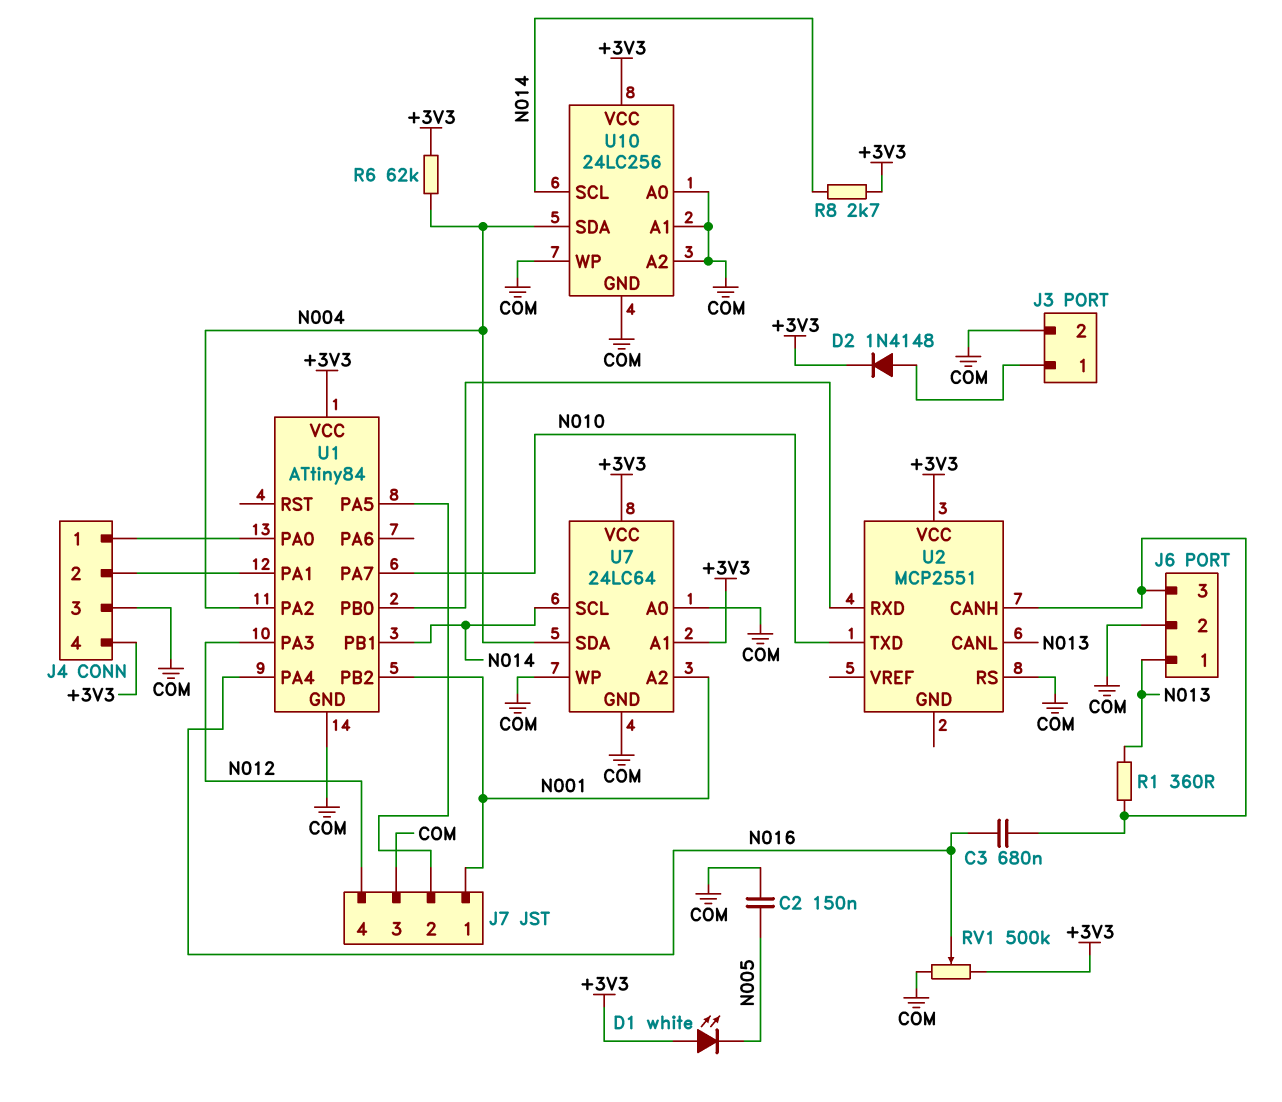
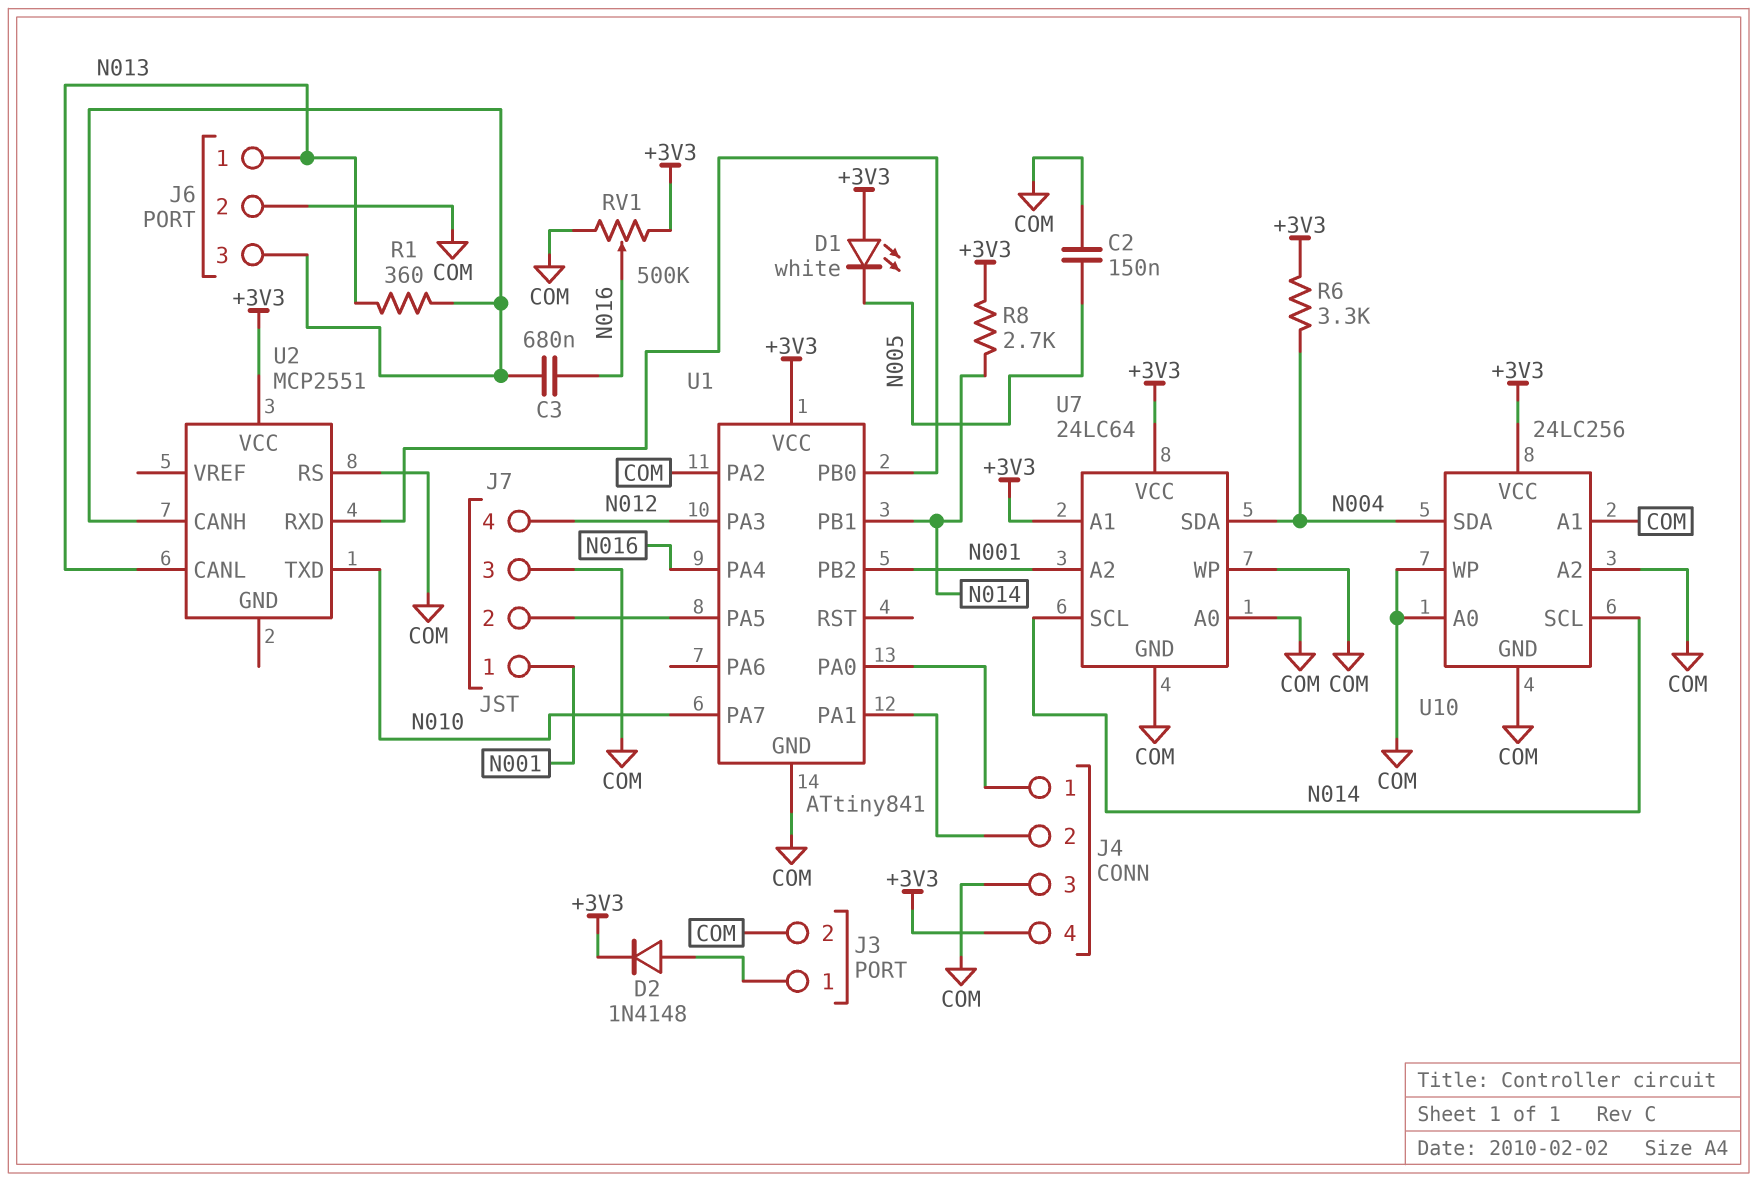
R6: 62k (+3V3, N004) -> 3.3k (+3V3, N004)
U1: ATtiny84 -> ATtiny841
U1 pin PA2: N004 -> COM

